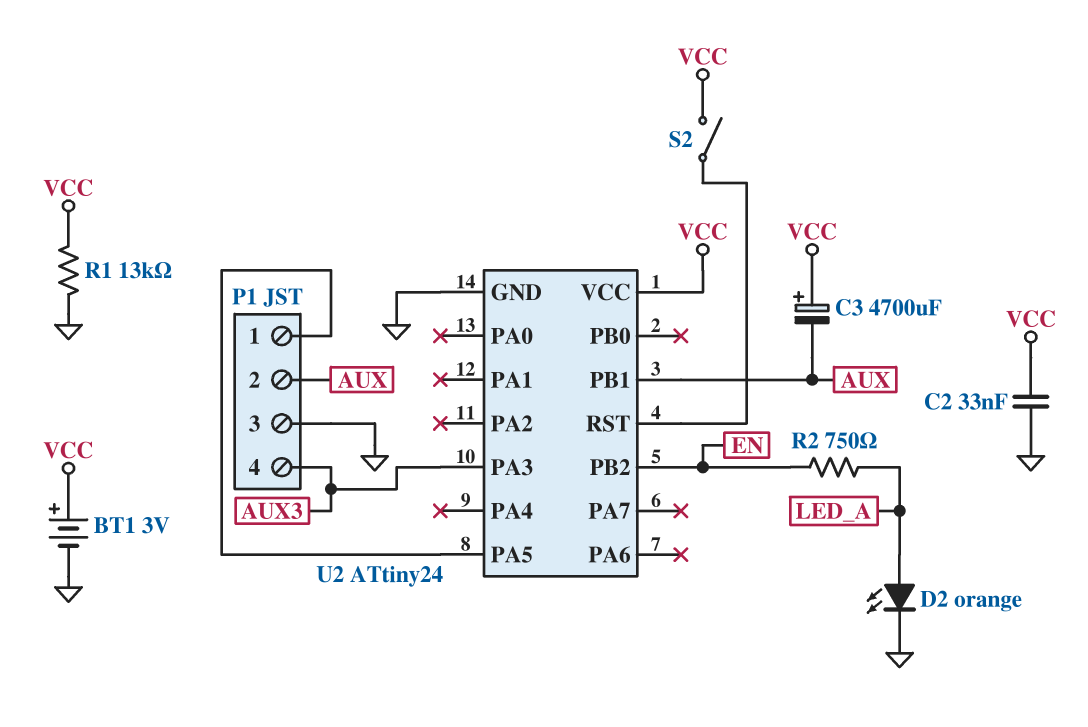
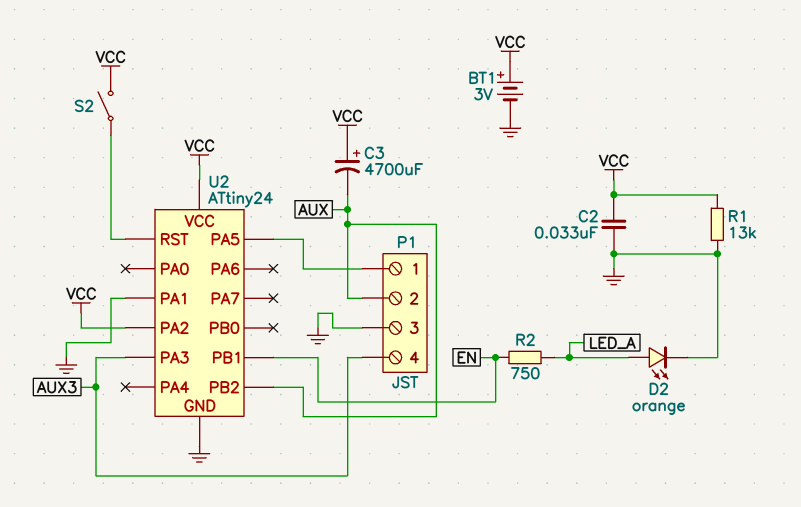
U2 pin PA1: none -> GND
U2 pin PA2: none -> VCC
U2 pin PB1: AUX -> EN
U2 pin PB2: EN -> AUX

